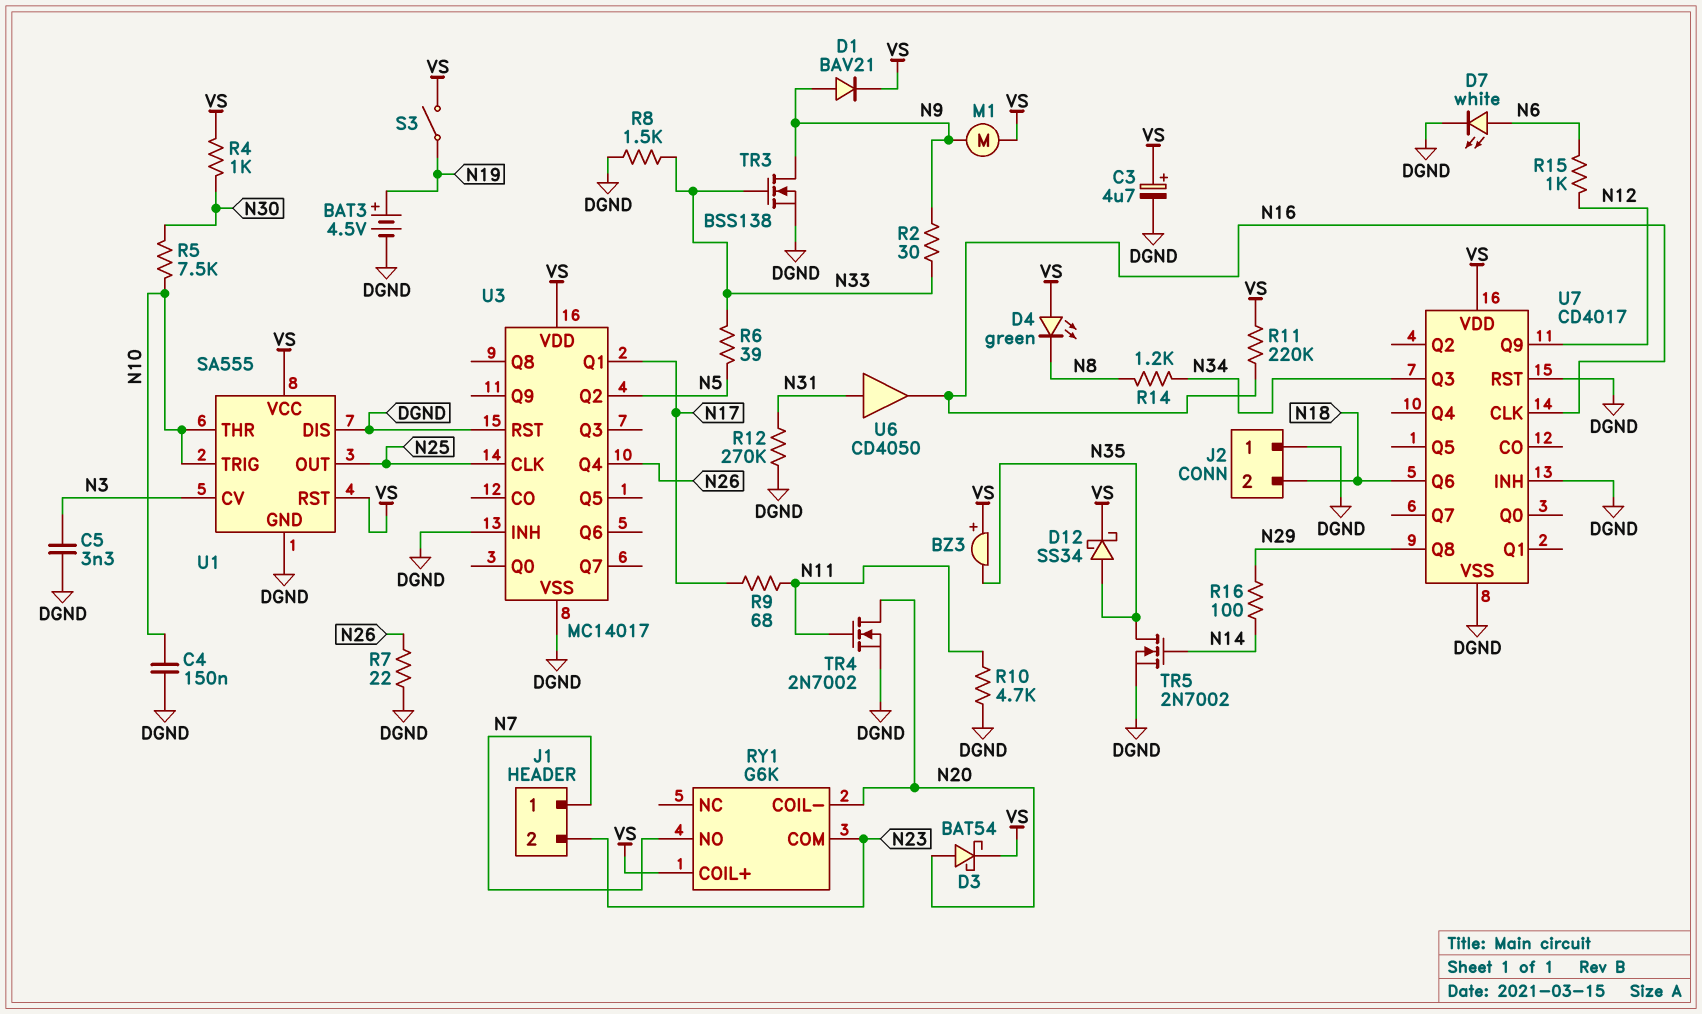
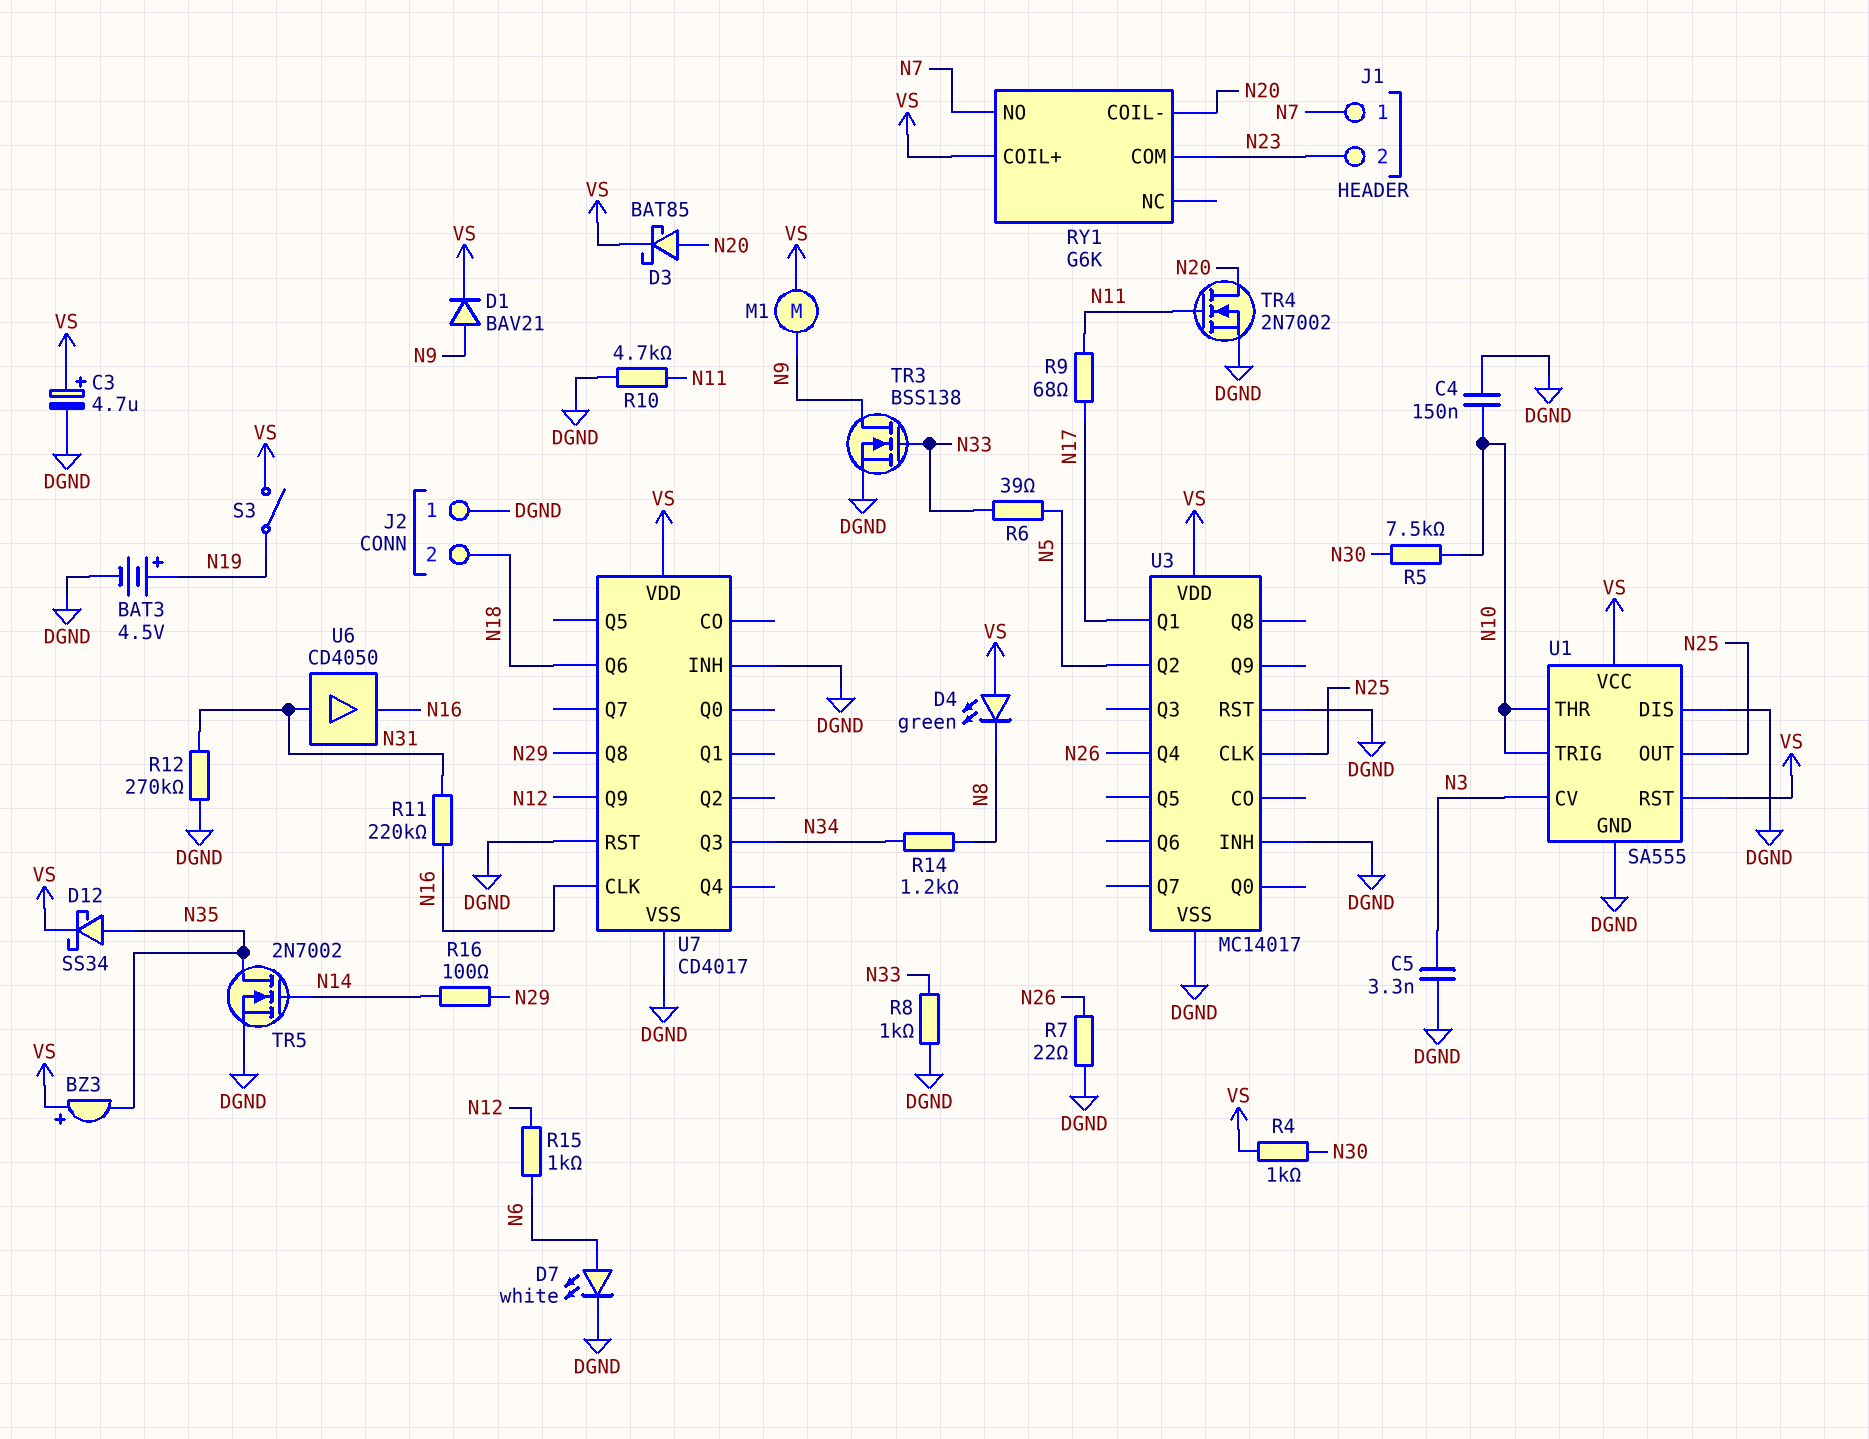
D3: schottky BAT54 (A N20, K VS) -> schottky BAT85 (A N20, K VS)
R2: 30 (N9, N33) -> none
R8: 1.5k (DGND, N33) -> 1k (DGND, N33)
R11: 220k (N16, VS) -> 220k (N16, N31)

